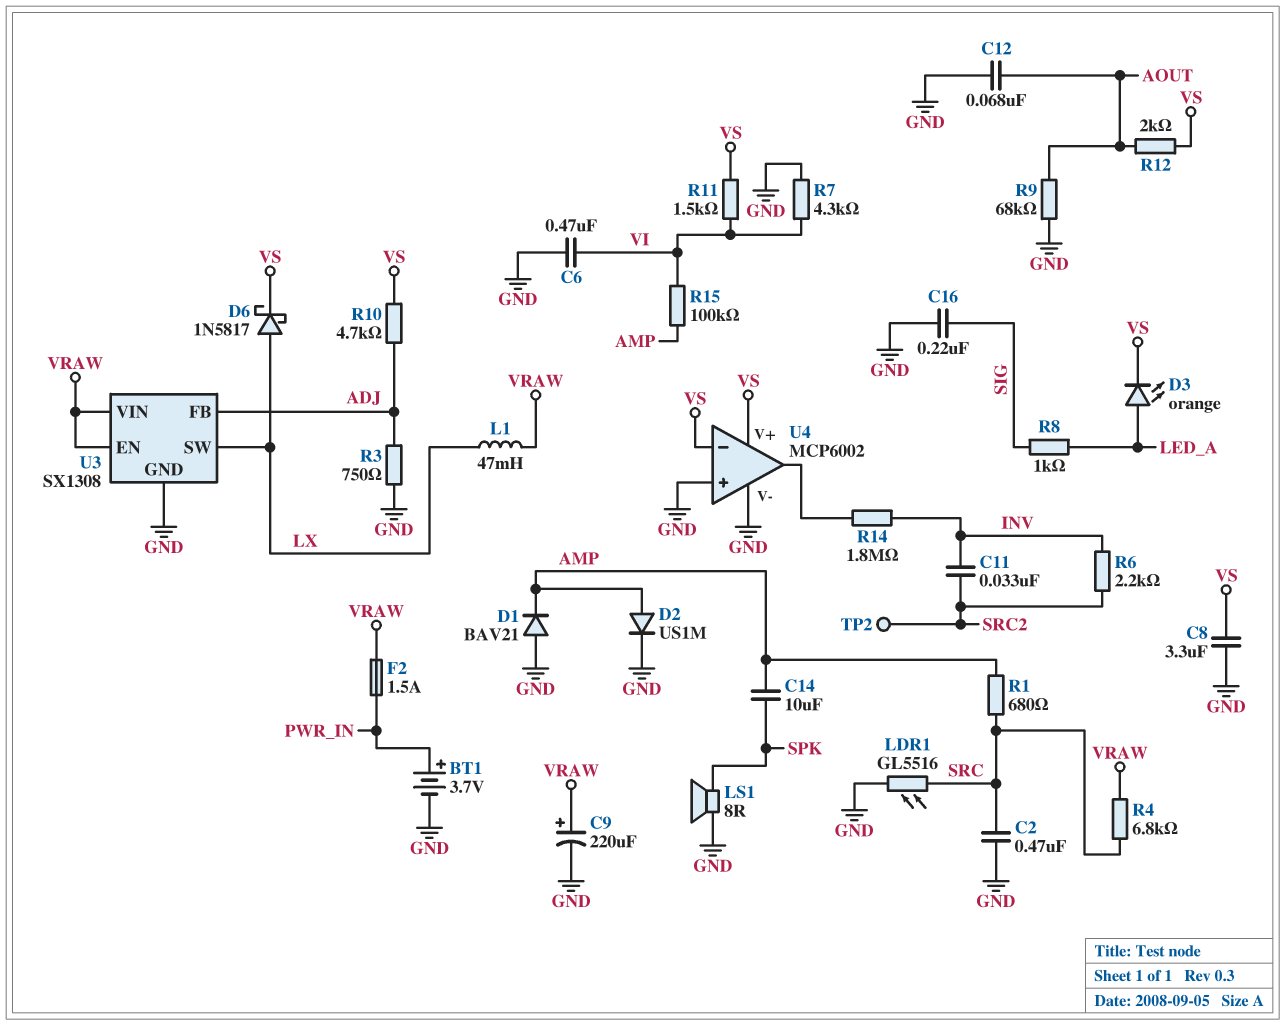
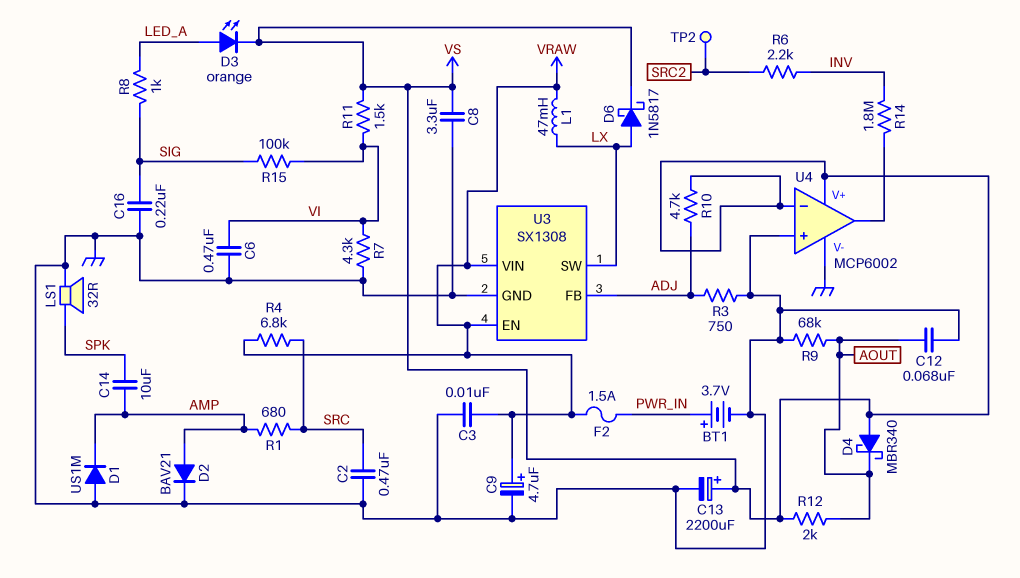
C3: none -> 10nF (GND, VRAW)
C9: 220uF (plus VRAW, minus GND) -> 4.7uF (plus VRAW, minus GND)
C11: 33nF (INV, SRC2) -> none
C13: none -> 2200uF (plus VS, minus GND)
D1: diode BAV21 (A GND, K AMP) -> diode US1M (A GND, K AMP)
D2: diode US1M (A AMP, K GND) -> diode BAV21 (A AMP, K GND)
D4: none -> schottky MBR340 (A VS, K AOUT)
LDR1: GL5516 (GND, SRC) -> none
LS1: speaker 8R (GND, SPK) -> speaker 32R (GND, SPK)
R15: 100k (AMP, VI) -> 100k (SIG, VI)

